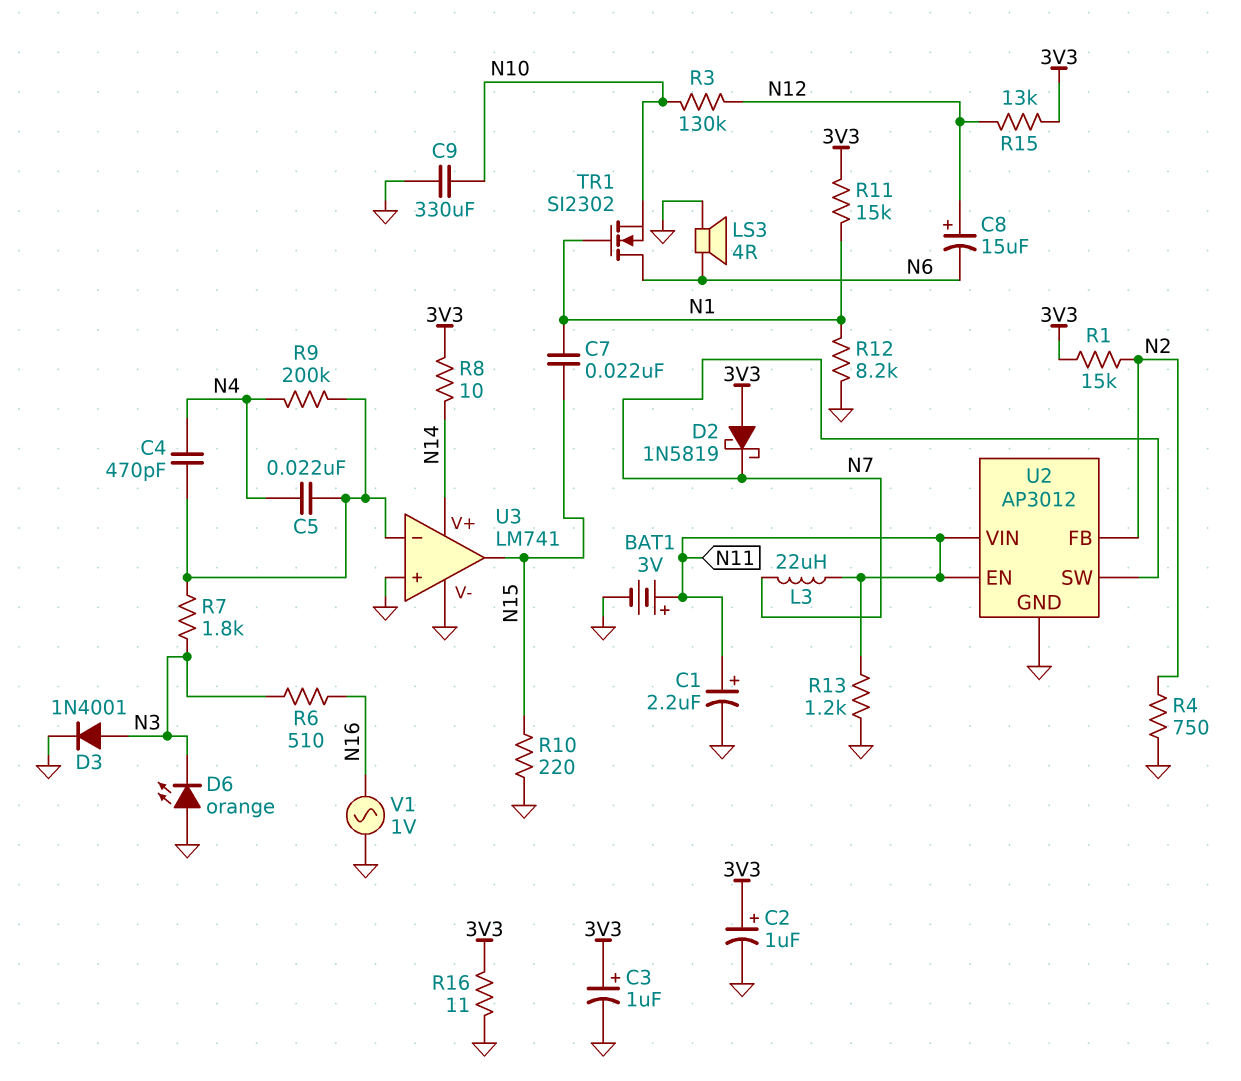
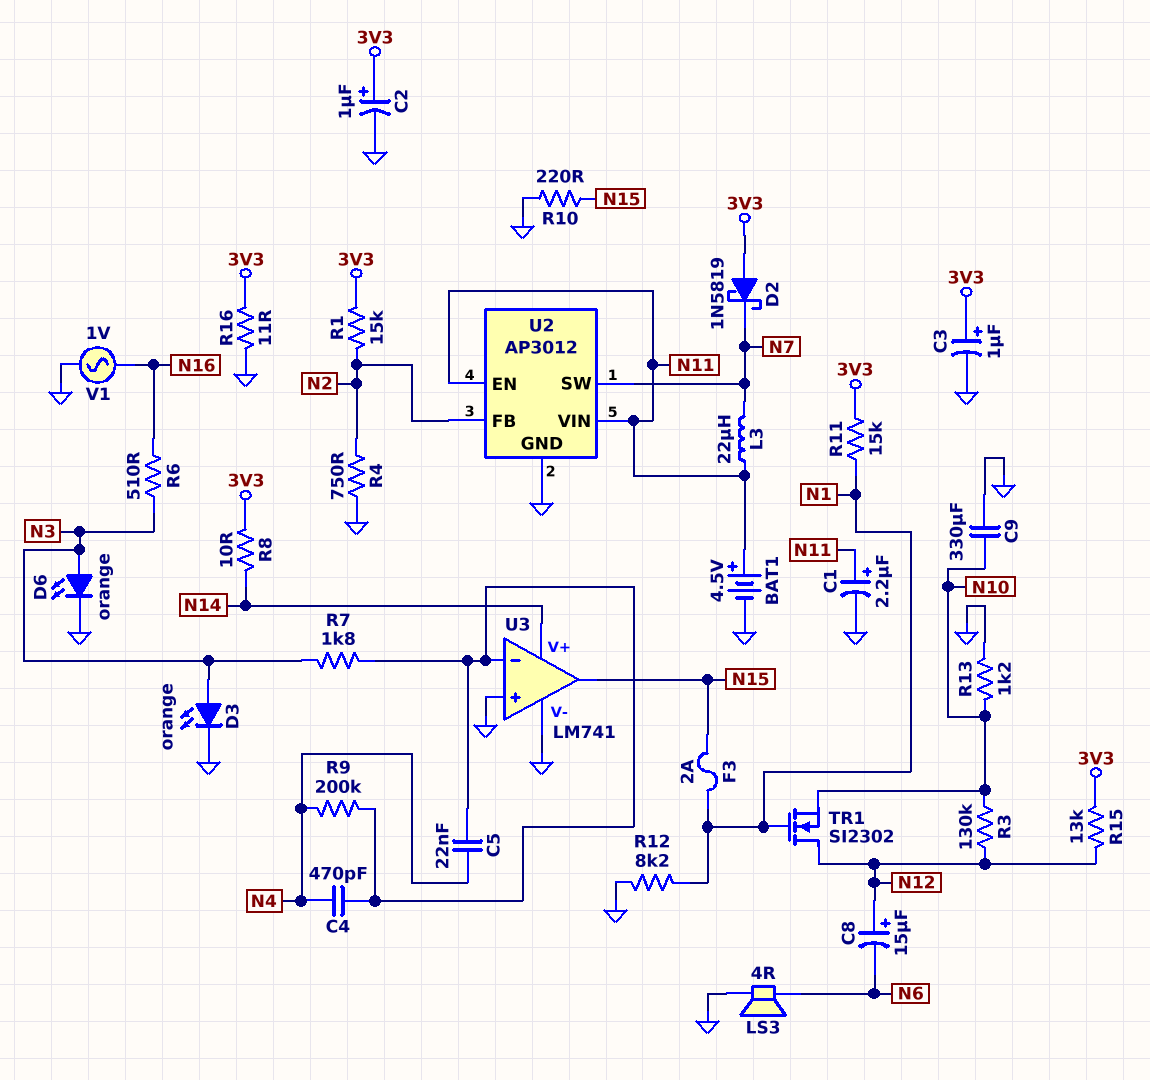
BAT1: 3V (plus N11, minus GND) -> 4.5V (plus N11, minus GND)
C7: 22nF (N1, N15) -> none
D3: diode 1N4001 (A N3, K GND) -> LED orange (A N3, K GND)
D6: LED orange (A GND, K N3) -> LED orange (A N3, K GND)
F3: none -> 2A (N1, N15)
R13: 1.2k (GND, N11) -> 1.2k (GND, N10)
TR1: NMOS SI2302 (G N1, D N6, S N10) -> NMOS SI2302 (G N1, D N12, S N10)

